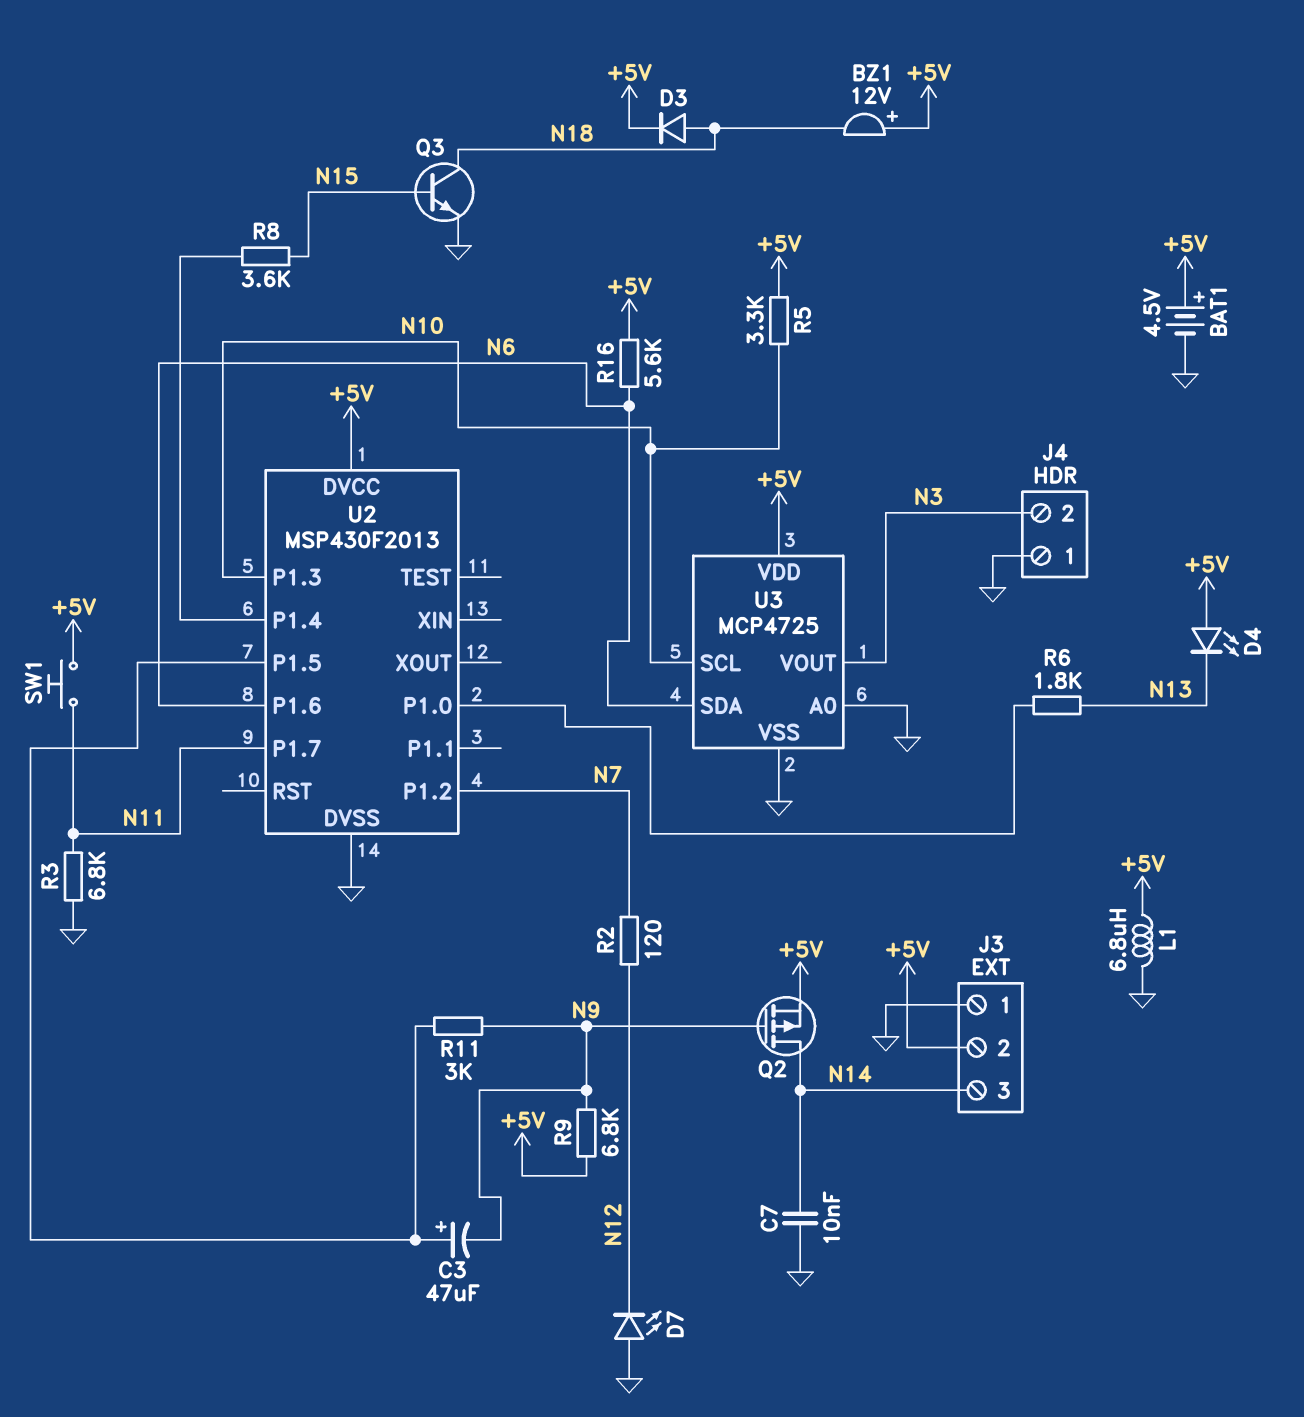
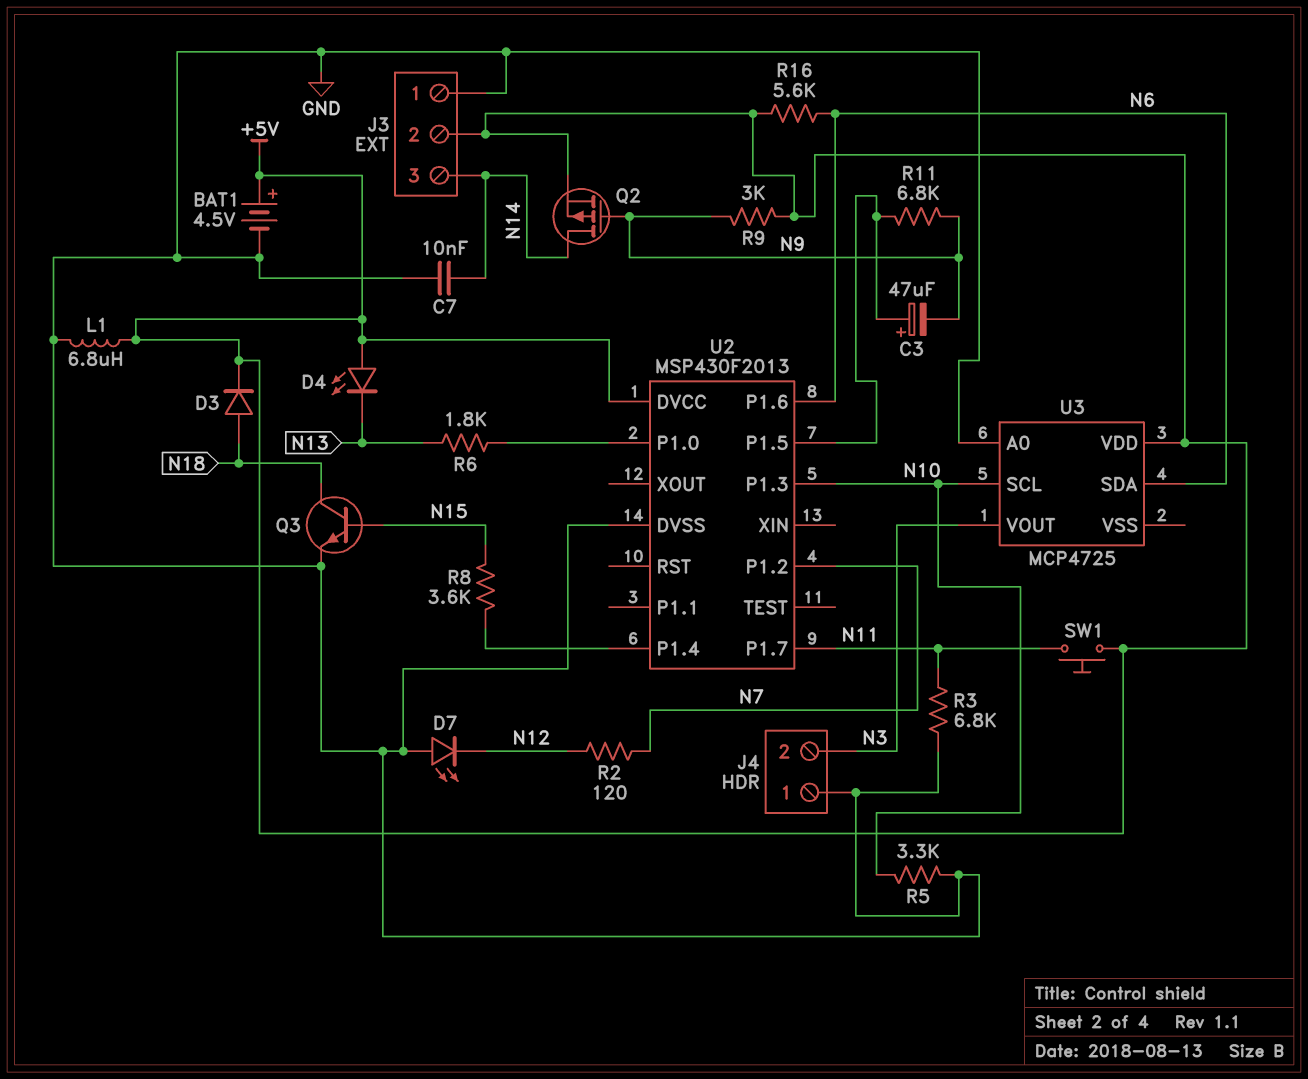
BZ1: buzzer 12V (plus +5V, minus N18) -> none
R5: 3.3k (+5V, N10) -> 3.3k (GND, N10)
R9: 6.8k (+5V, N9) -> 3k (+5V, N9)
R11: 3k (N9, U2/P1.5) -> 6.8k (N9, U2/P1.5)
U3 pin VSS: GND -> none

